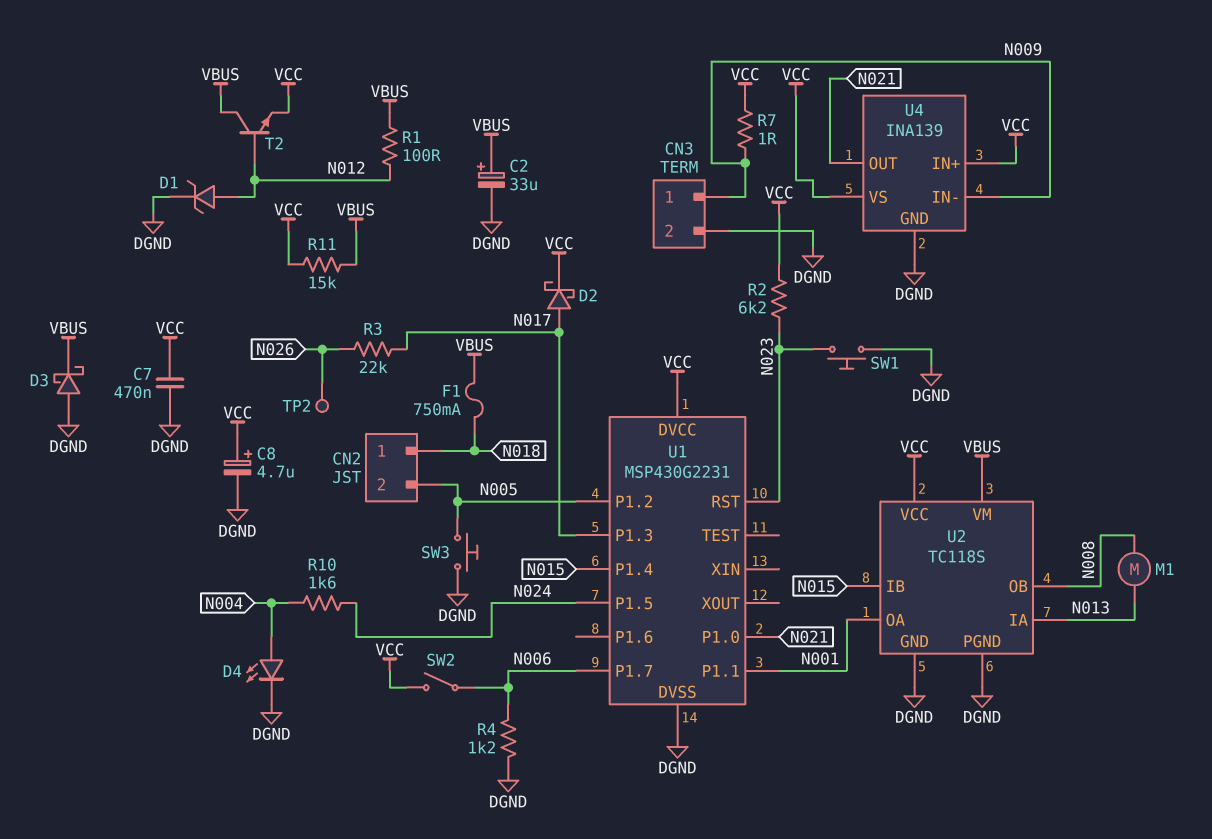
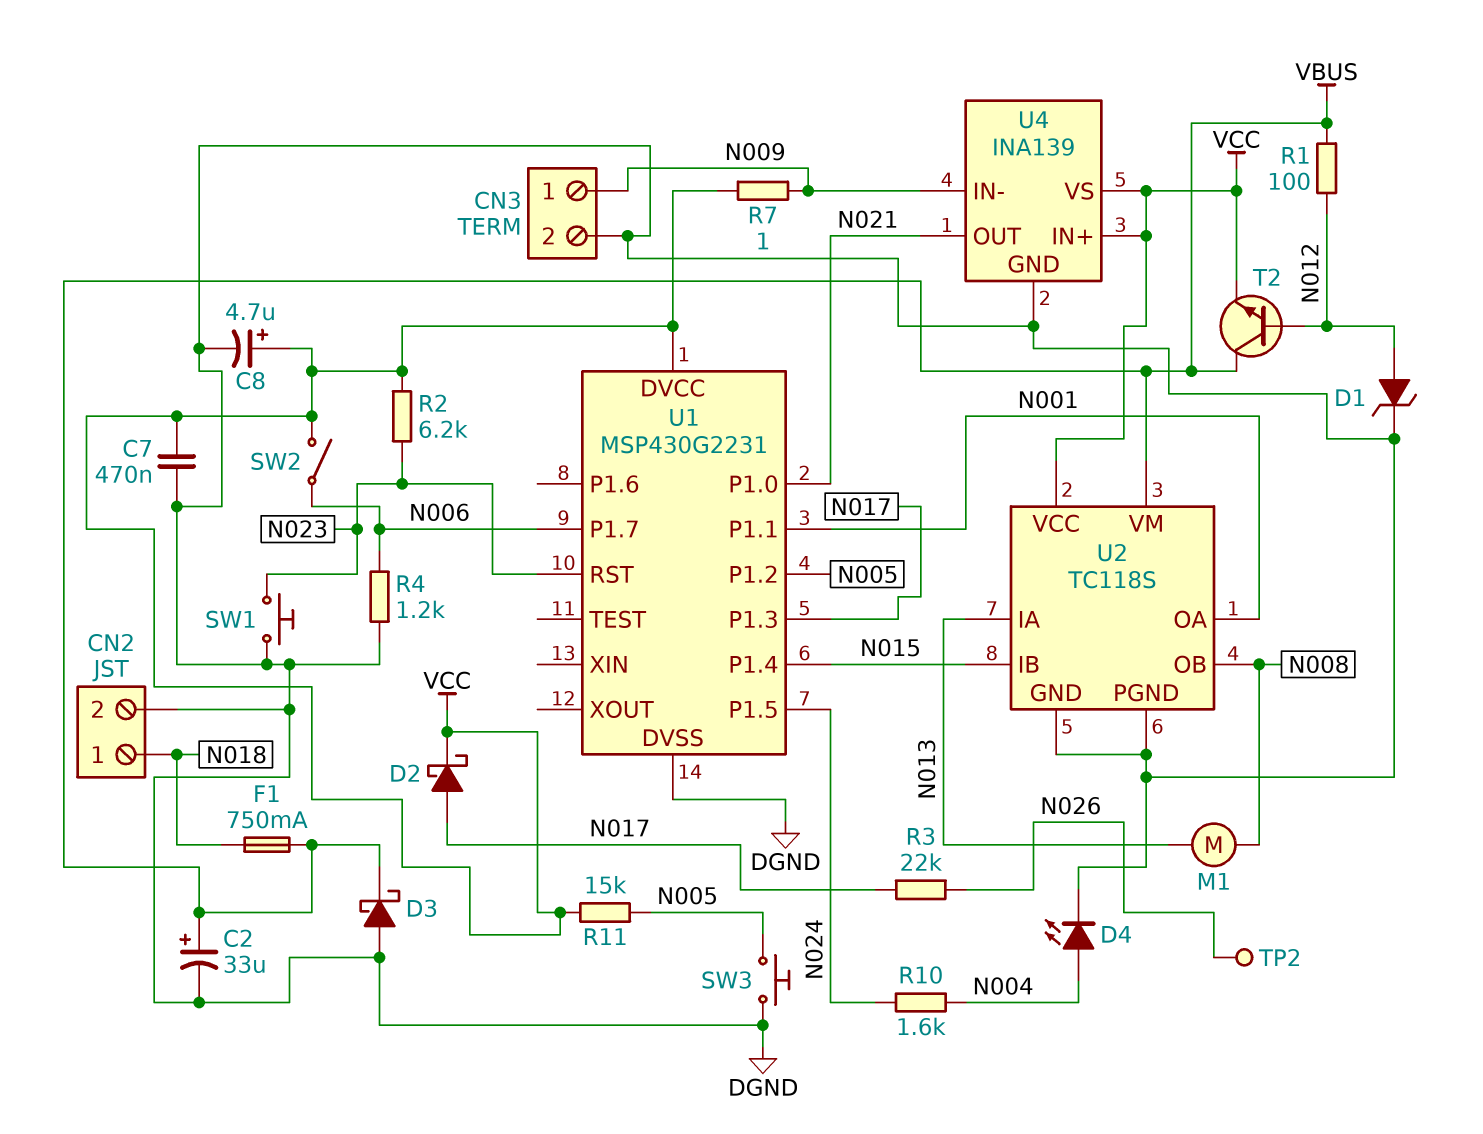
CN2 pin 2: N005 -> DGND
R11: 15k (VBUS, VCC) -> 15k (N005, VCC)

